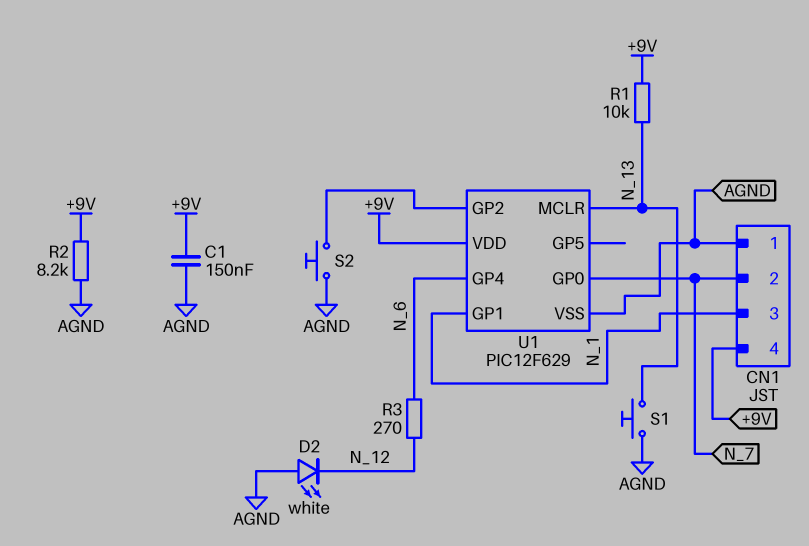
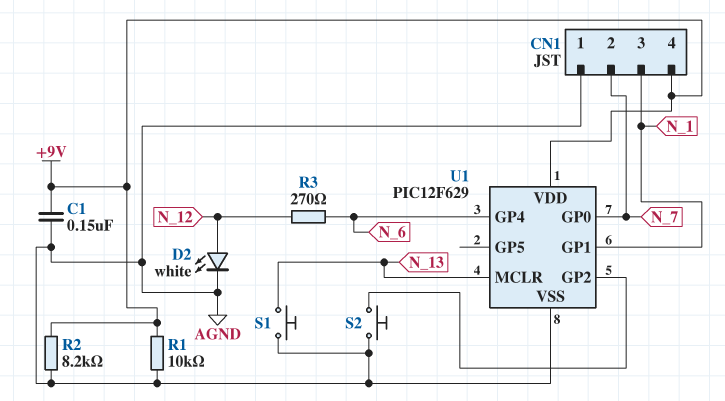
D2: LED white (A AGND, K N_12) -> LED white (A N_12, K AGND)
R1: 10k (+9V, N_13) -> 10k (+9V, AGND)

